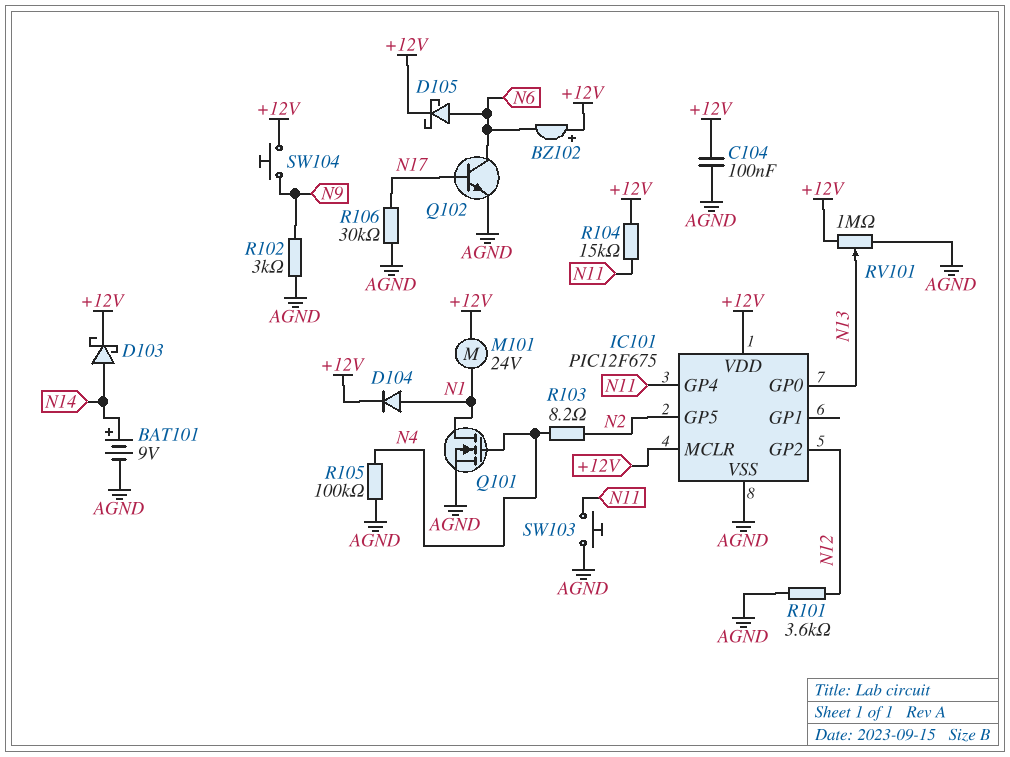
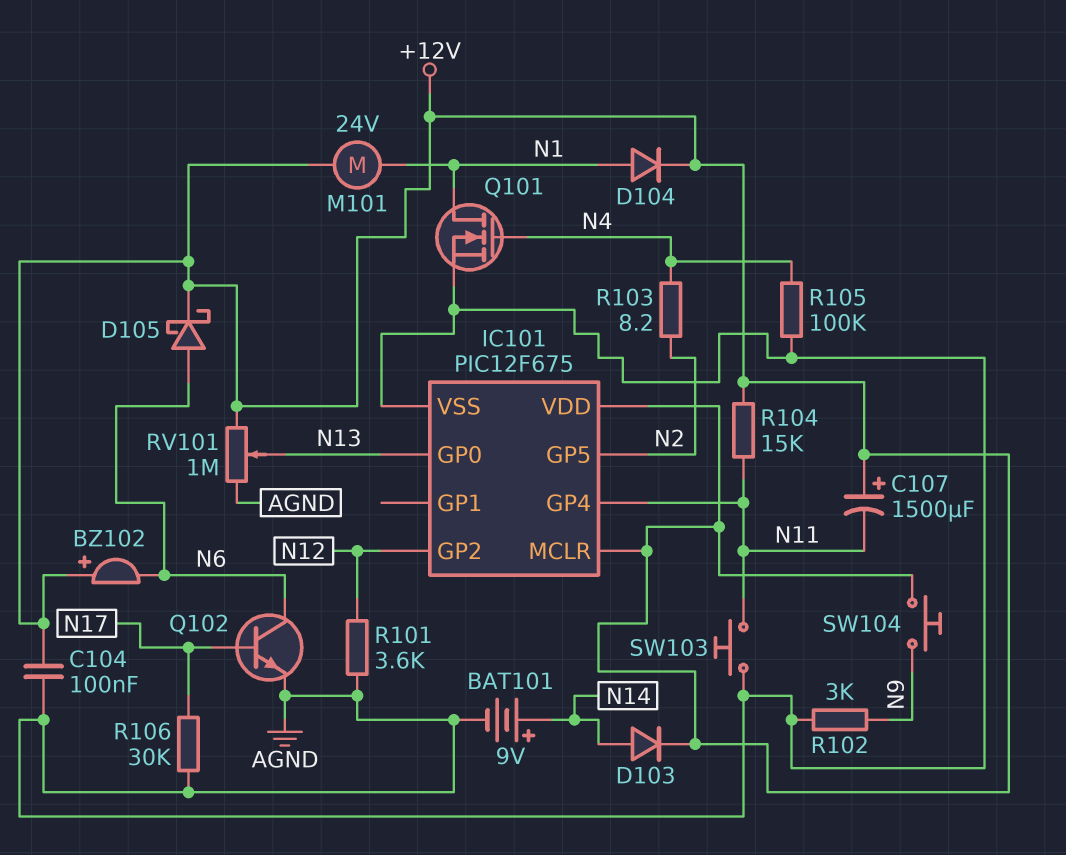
C107: none -> 1500uF (plus +12V, minus N11)
D103: schottky (A N14, K +12V) -> diode (A N14, K +12V)

